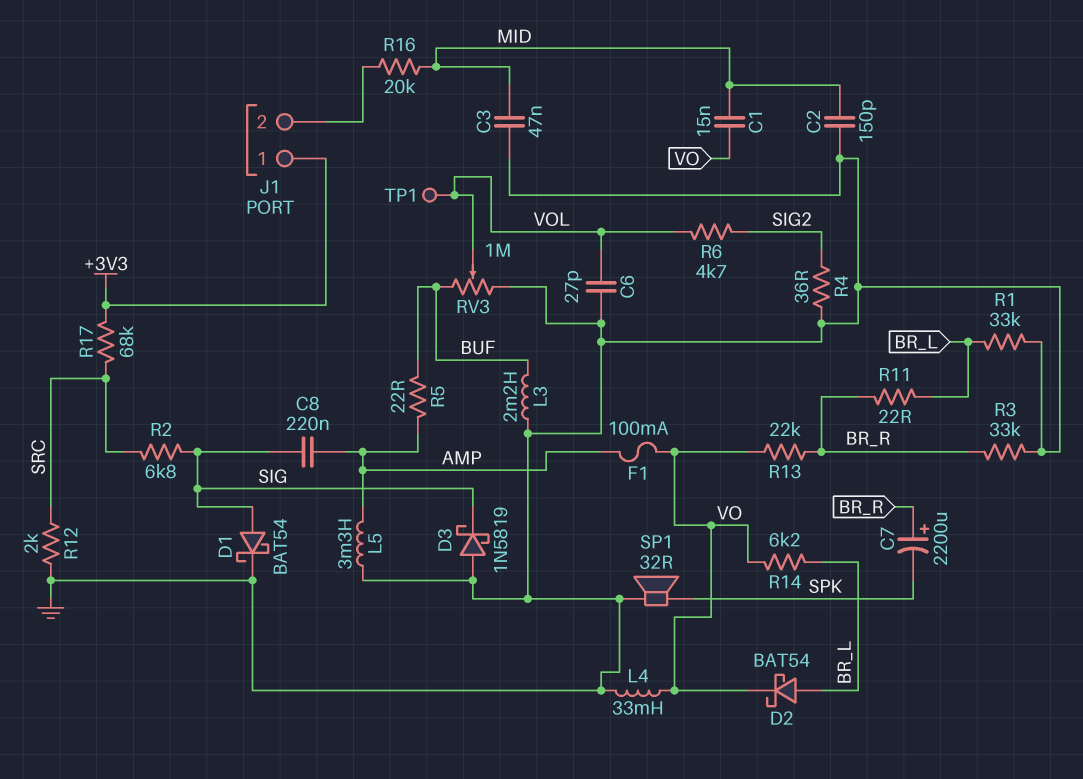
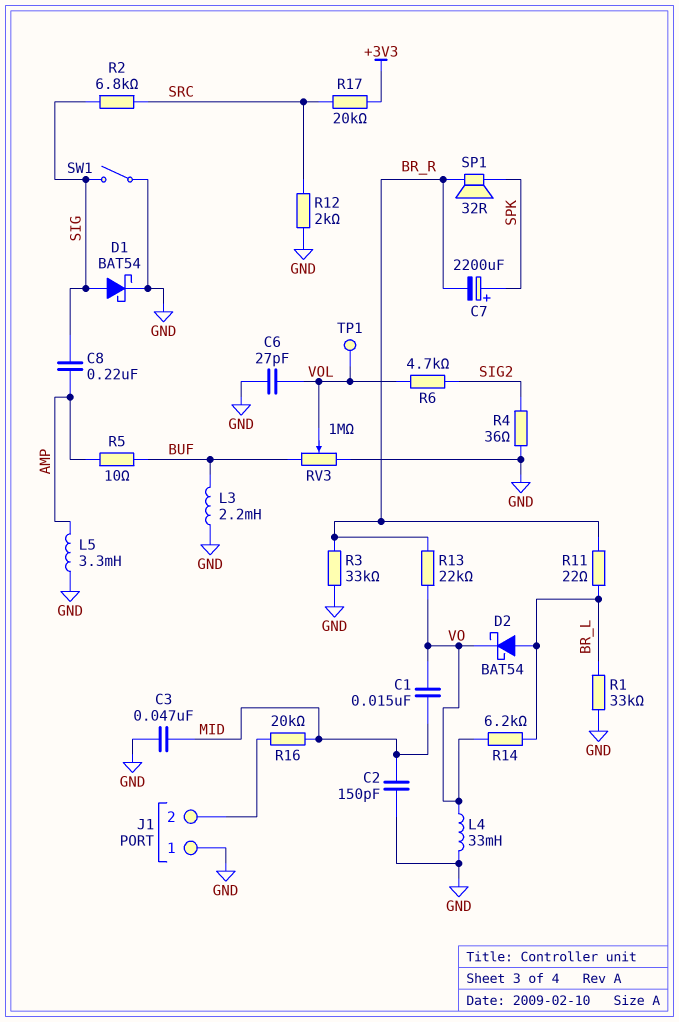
C7: 2200uF (plus BR_R, minus SPK) -> 2200uF (plus SPK, minus BR_R)
D3: schottky 1N5819 (A GND, K SIG) -> none
F1: 100mA (AMP, VO) -> none
J1 pin 1: +3V3 -> GND
R5: 22 (AMP, BUF) -> 10 (AMP, BUF)
R17: 68k (+3V3, SRC) -> 20k (+3V3, SRC)
SP1: speaker 32R (GND, SPK) -> speaker 32R (BR_R, SPK)
SW1: none -> switch (GND, SIG)

